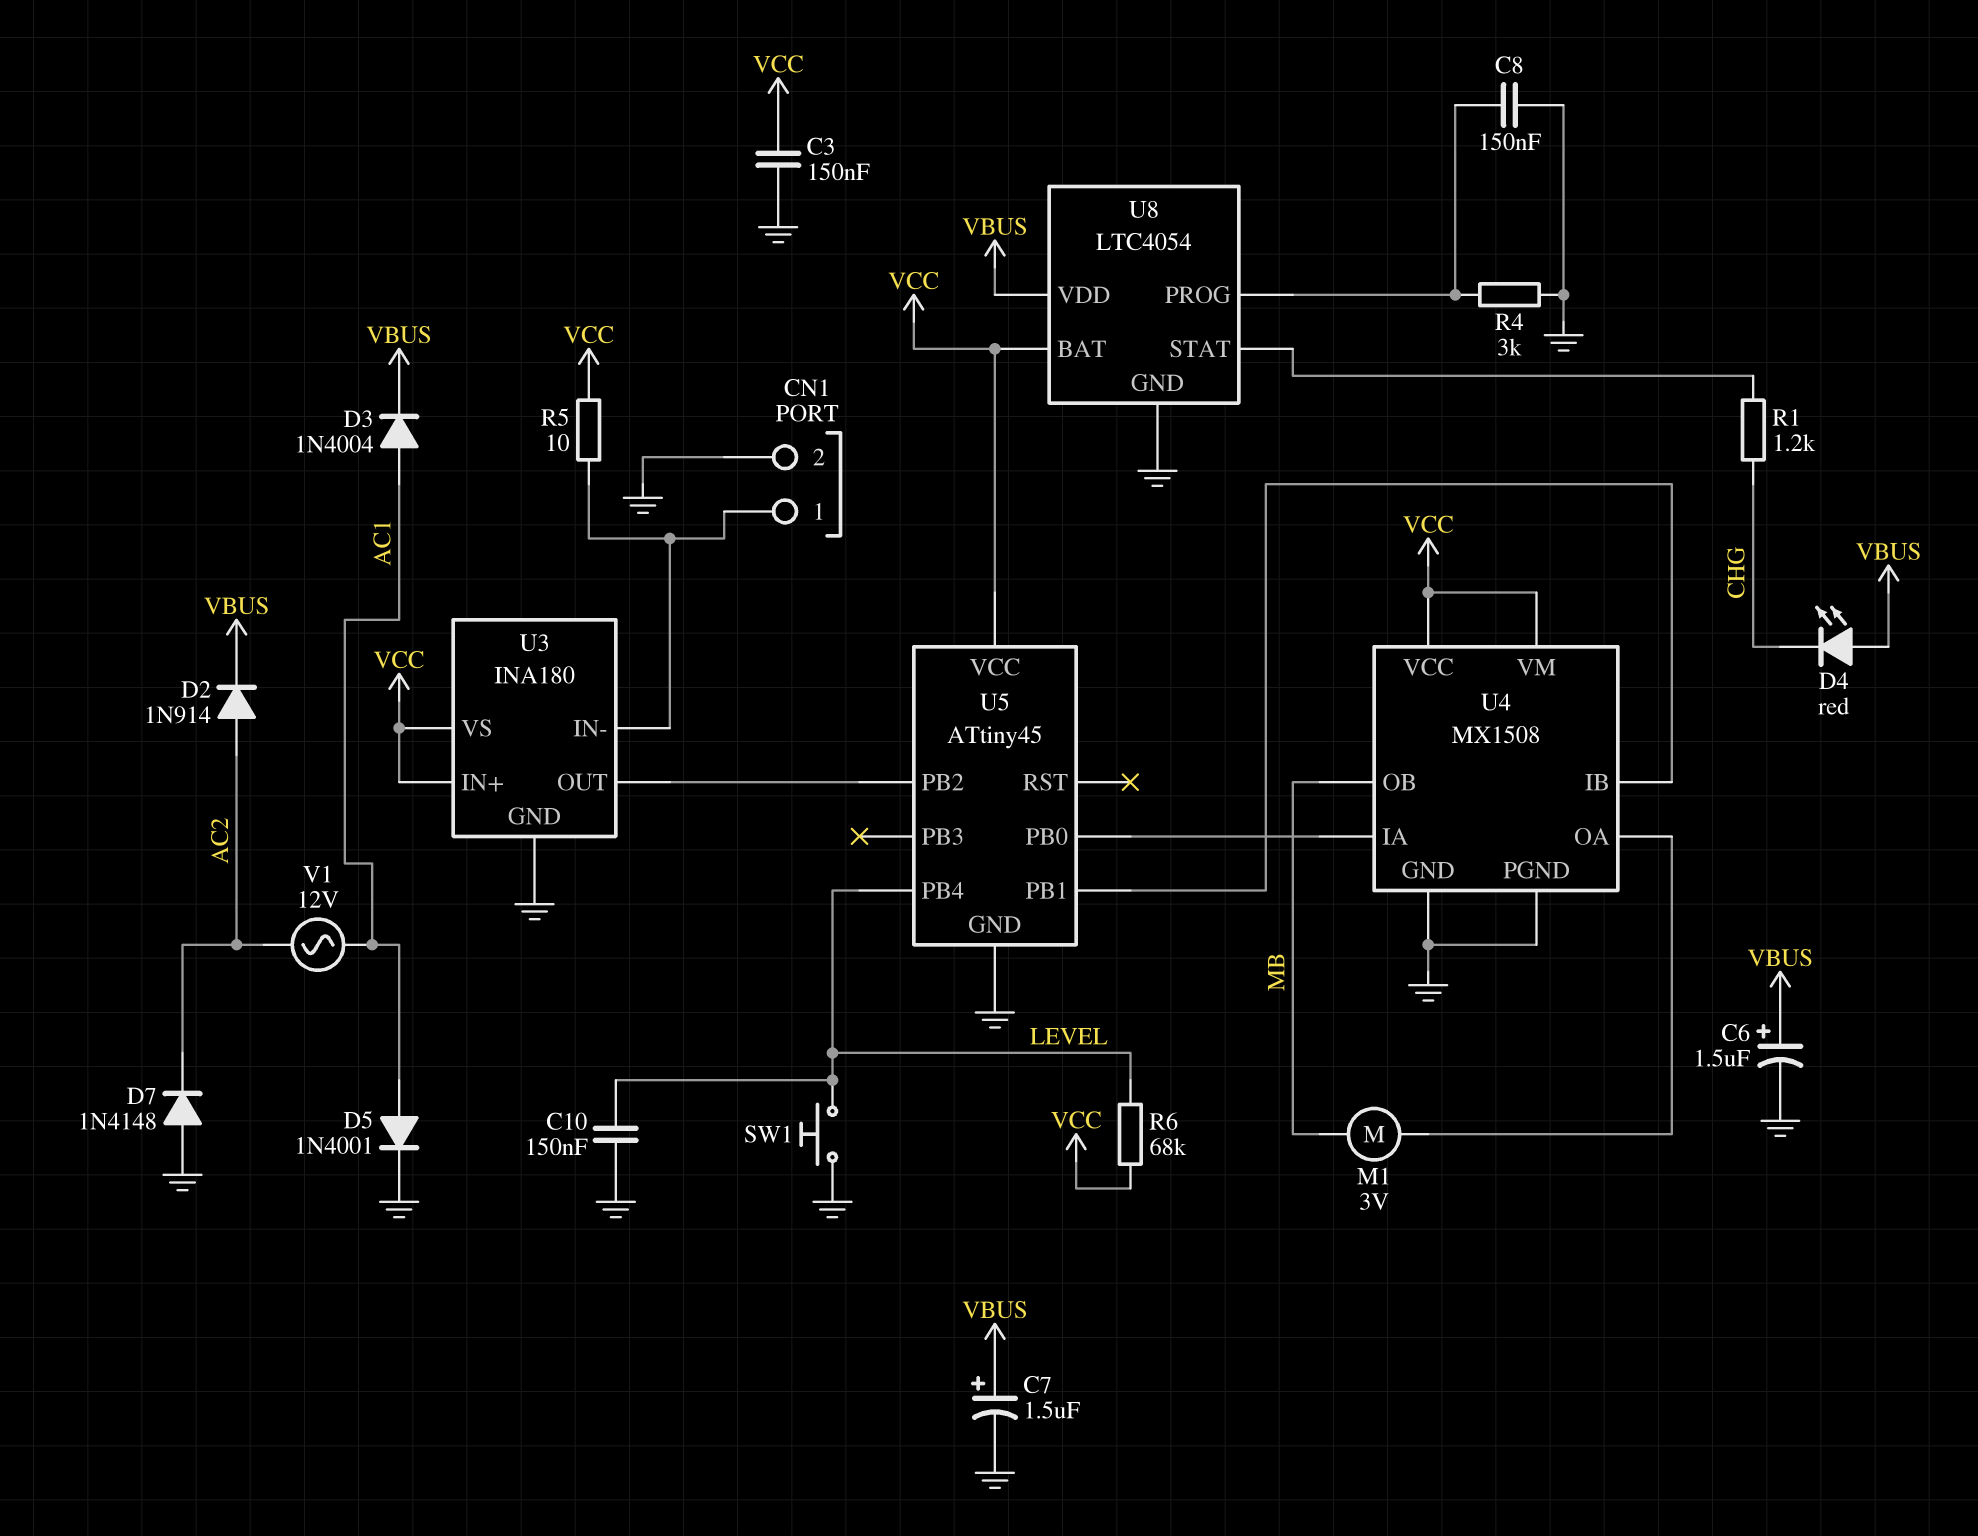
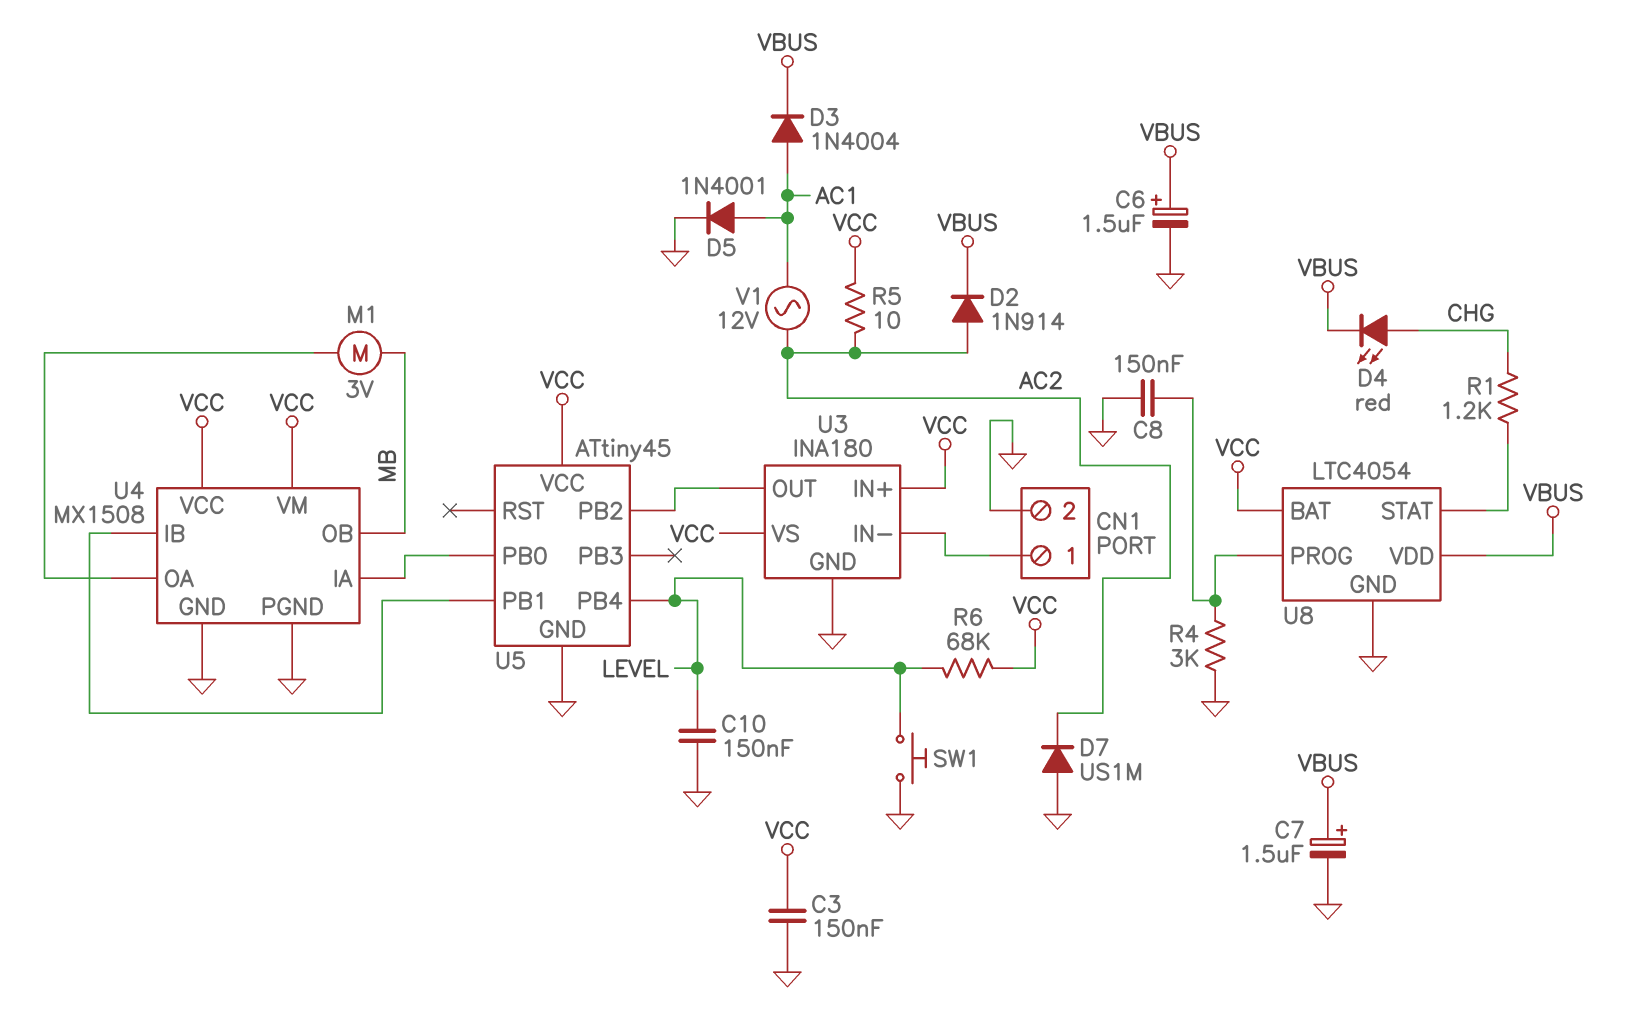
D4: LED red (A VBUS, K CHG) -> LED red (A CHG, K VBUS)
D7: diode 1N4148 (A GND, K AC2) -> diode US1M (A GND, K AC2)
R5: 10 (CN1/1, VCC) -> 10 (AC2, VCC)

